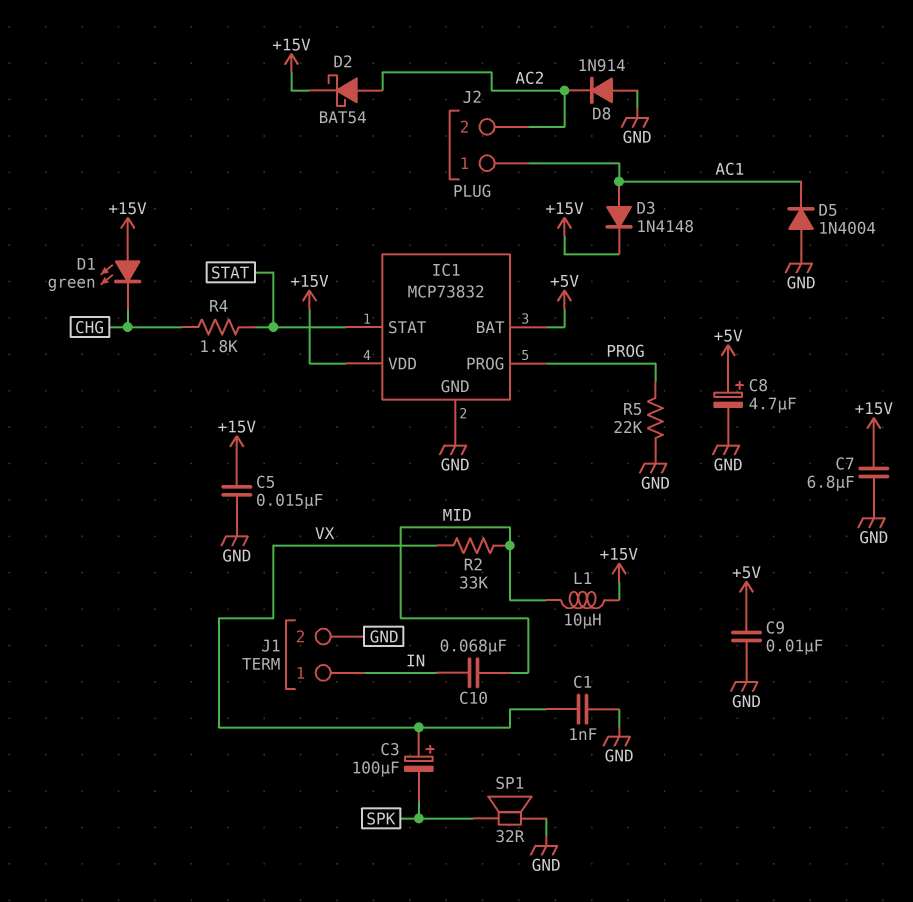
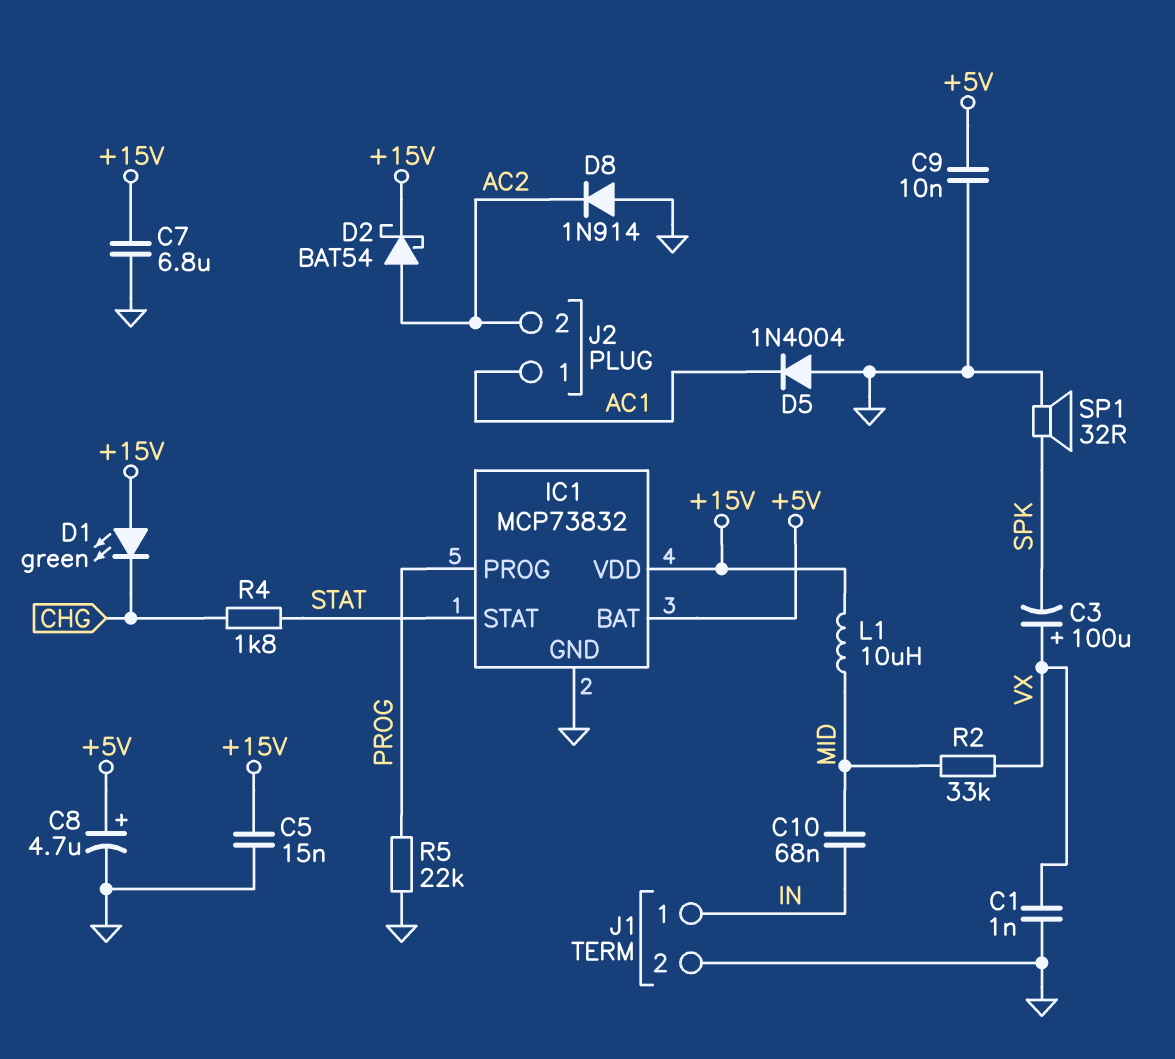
D3: diode 1N4148 (A AC1, K +15V) -> none

